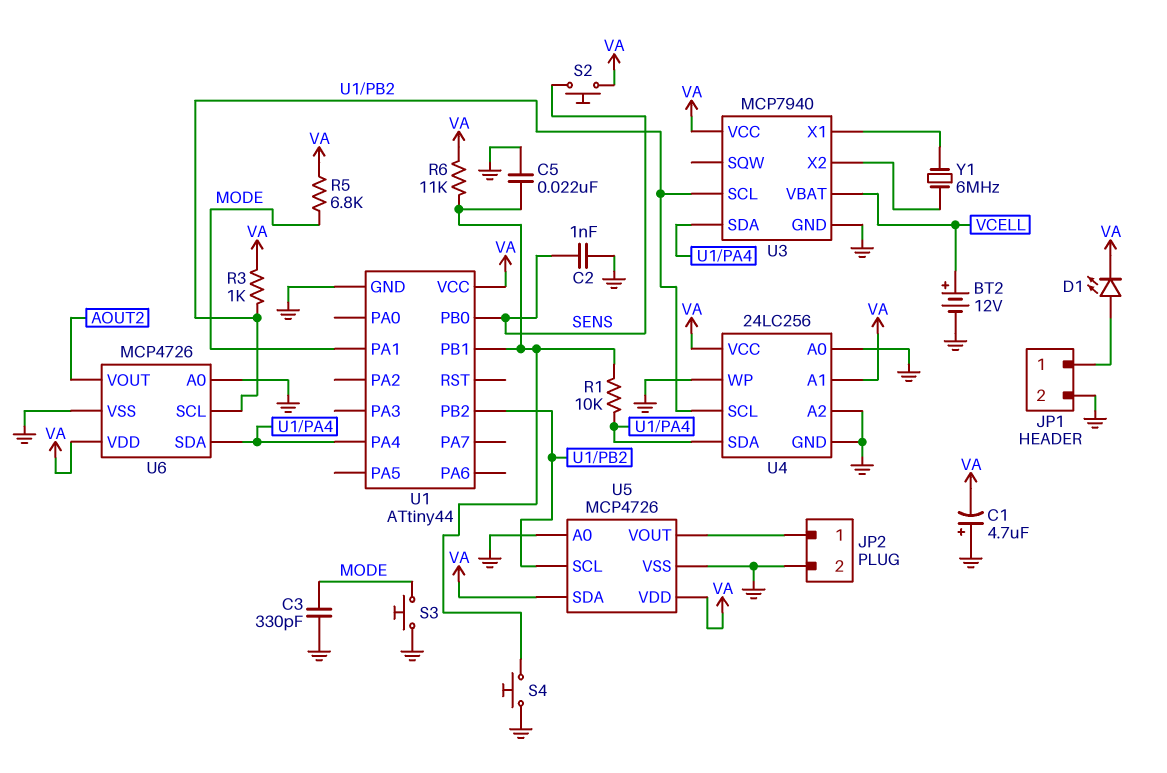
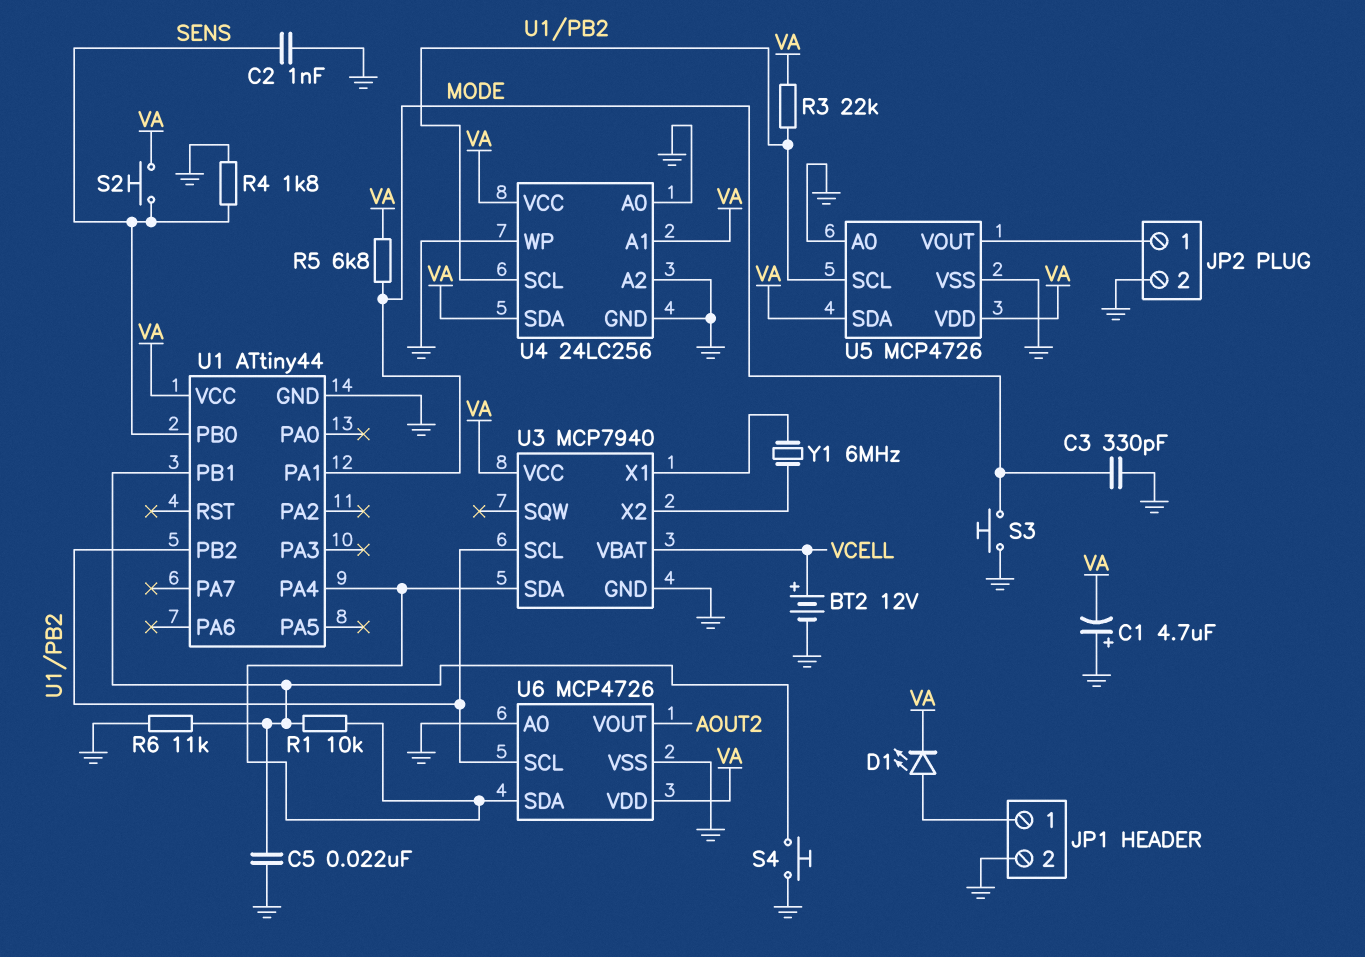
R3: 1k (U1/PB2, VA) -> 22k (U1/PB2, VA)
R4: none -> 1.8k (GND, SENS)
R6: 11k (U1/PB1, VA) -> 11k (GND, U1/PB1)
U4 pin SDA: U1/PA4 -> VA

